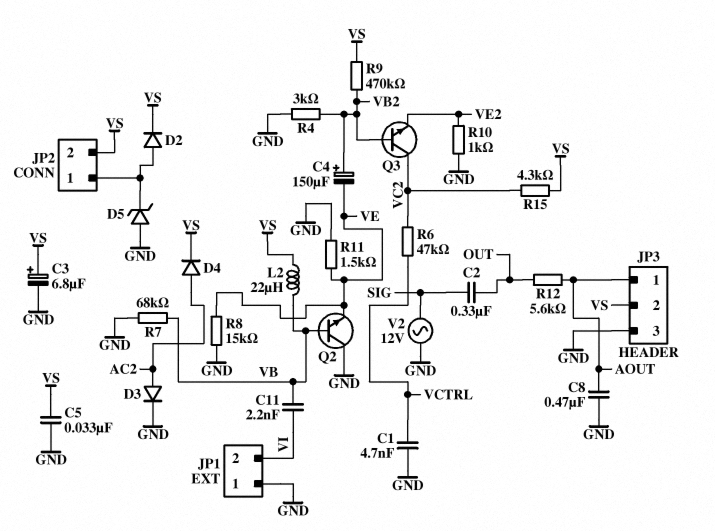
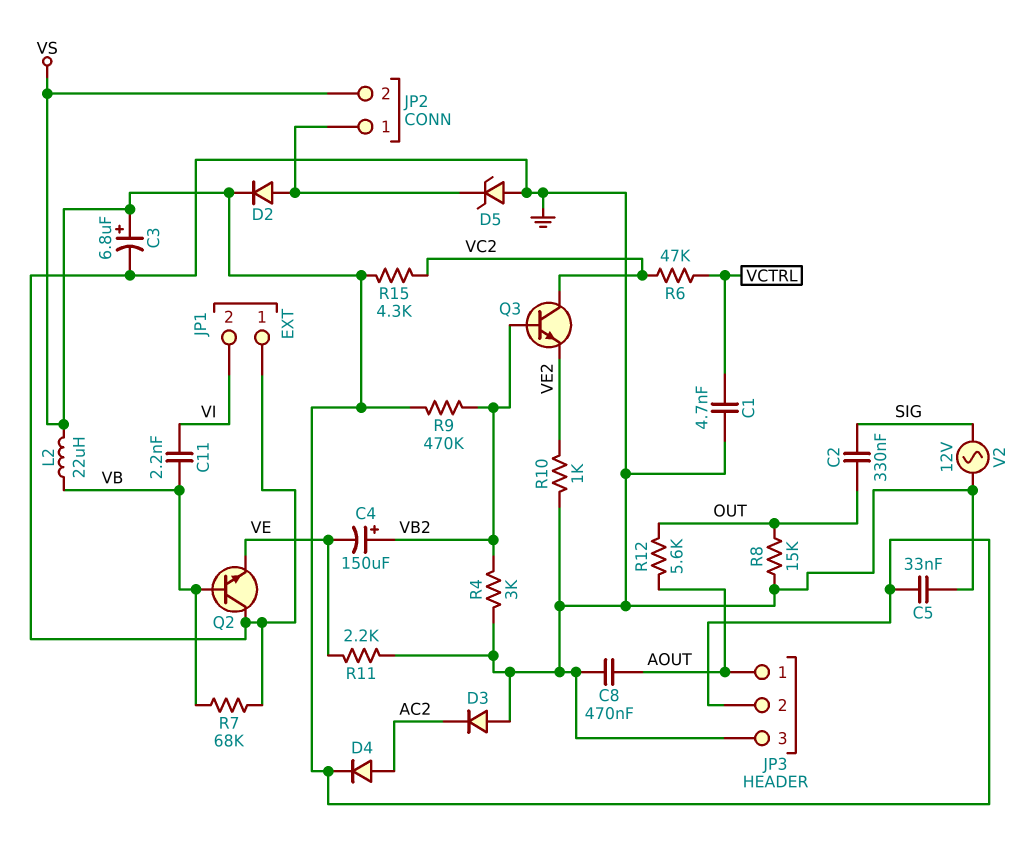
D3: diode (A AC2, K GND) -> diode (A GND, K AC2)
R8: 15k (GND, VE) -> 15k (GND, OUT)
R11: 1.5k (GND, VE) -> 2.2k (GND, VE)

